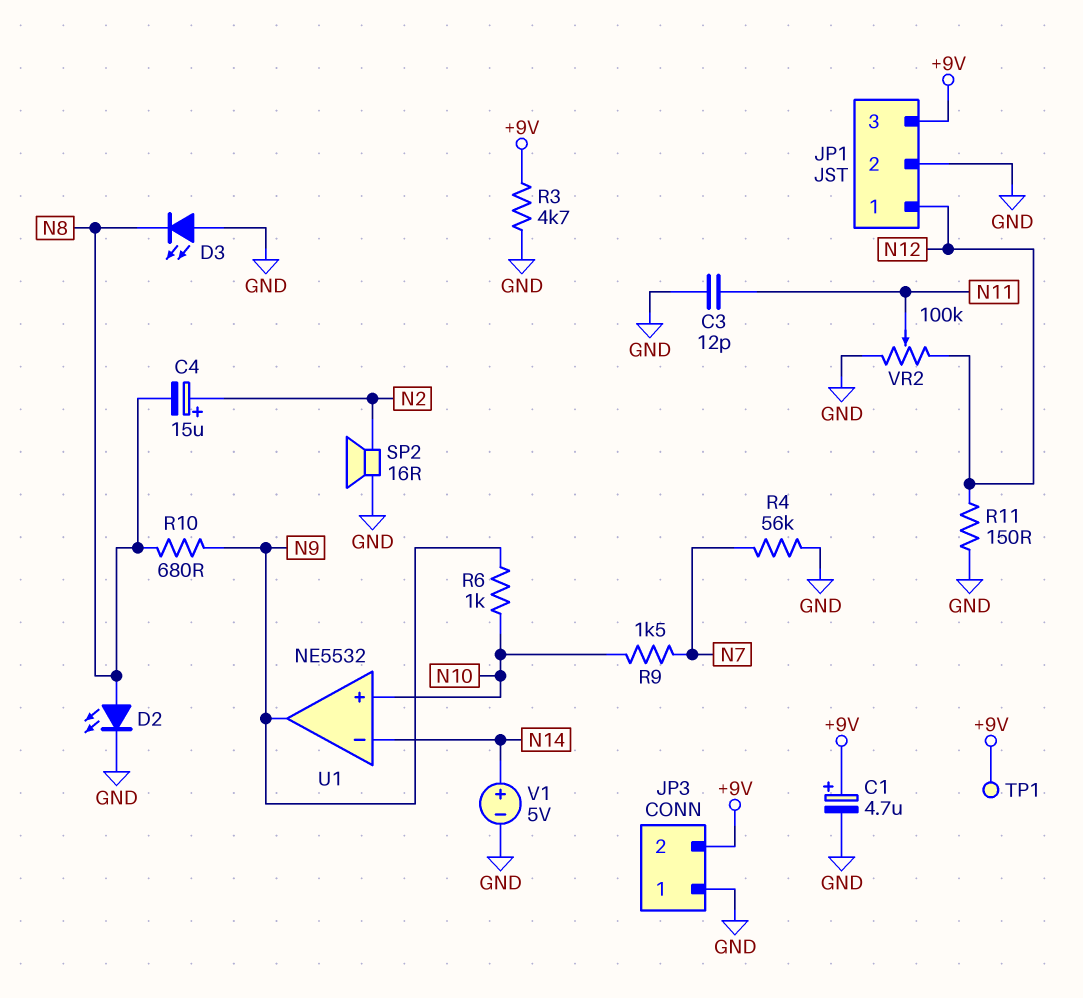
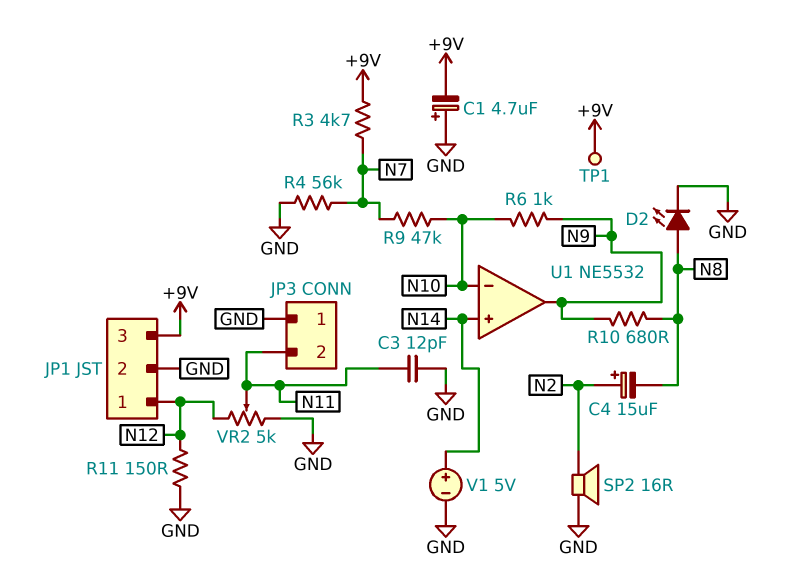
C1: 4.7uF (plus +9V, minus GND) -> 4.7uF (plus GND, minus +9V)
D3: LED (A GND, K N8) -> none
JP3 pin 2: +9V -> N11
R3: 4.7k (+9V, GND) -> 4.7k (+9V, N7)
R9: 1.5k (N7, N10) -> 47k (N7, N10)
U1 pin in+: N10 -> N14
U1 pin in-: N14 -> N10
VR2: 100k (GND, N12, wiper N11) -> 5k (GND, N12, wiper N11)

